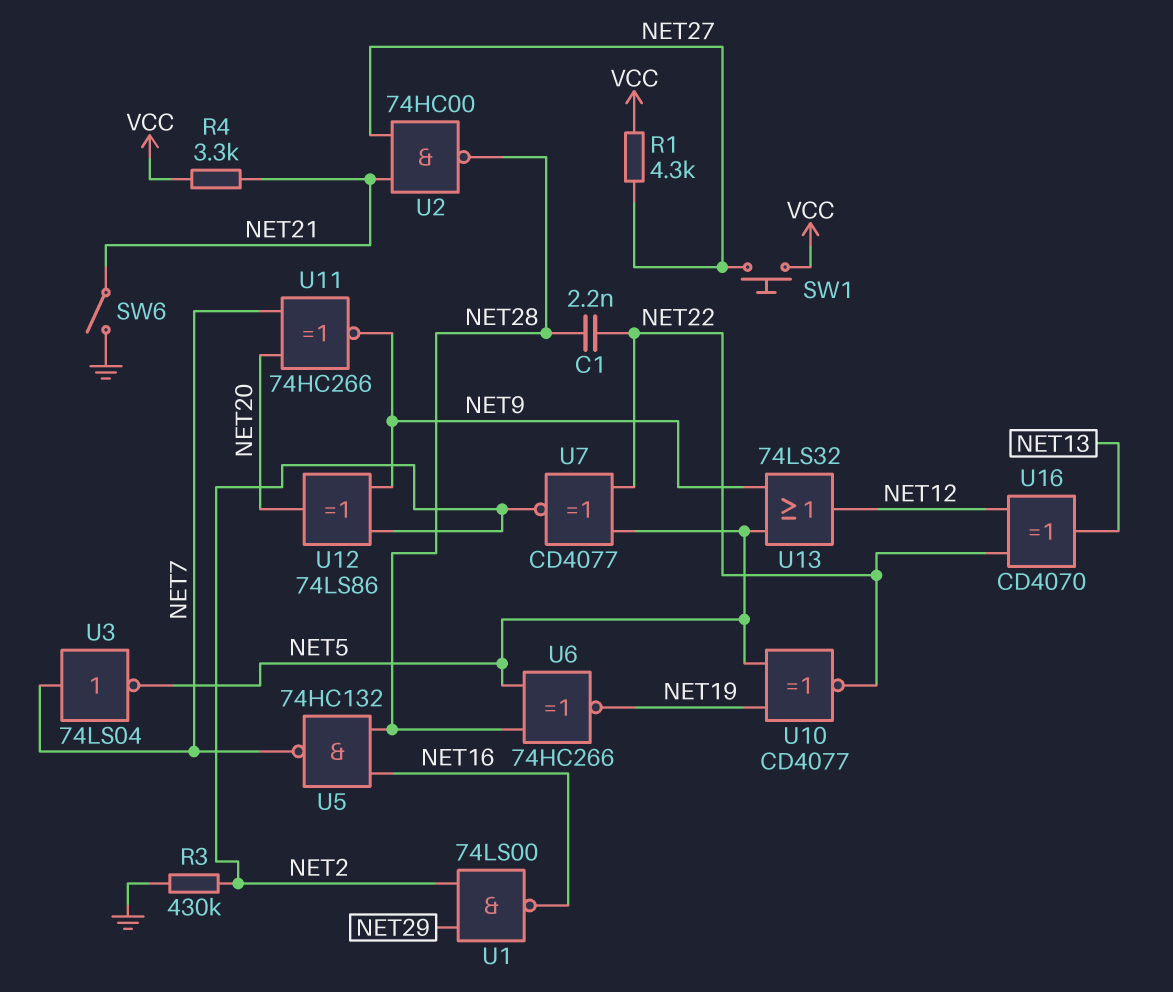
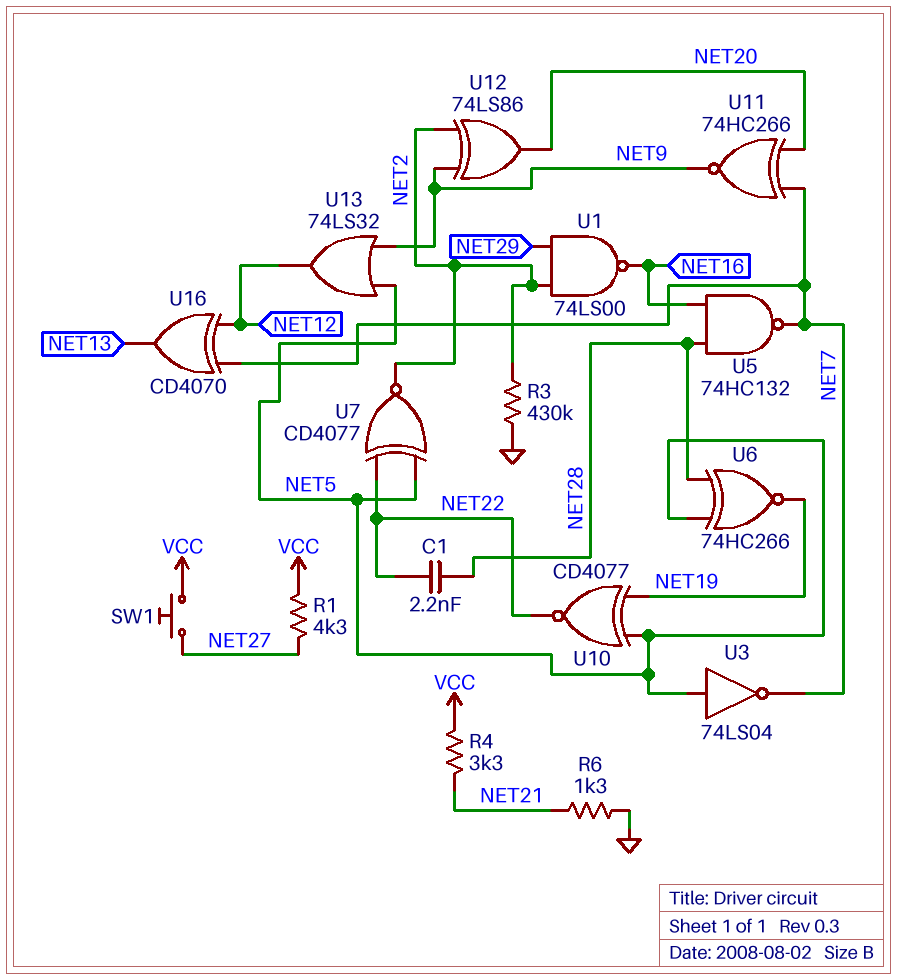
R6: none -> 1.3k (GND, NET21)
SW6: switch (GND, NET21) -> none
U2: NAND 74HC00 (in NET21, in NET27, out NET28) -> none
U3: NOT 74LS04 (in NET7, out NET5) -> NOT 74LS04 (in NET5, out NET7)
U16: XOR CD4070 (in NET12, in NET22, out NET13) -> XOR CD4070 (in NET7, in NET12, out NET13)

